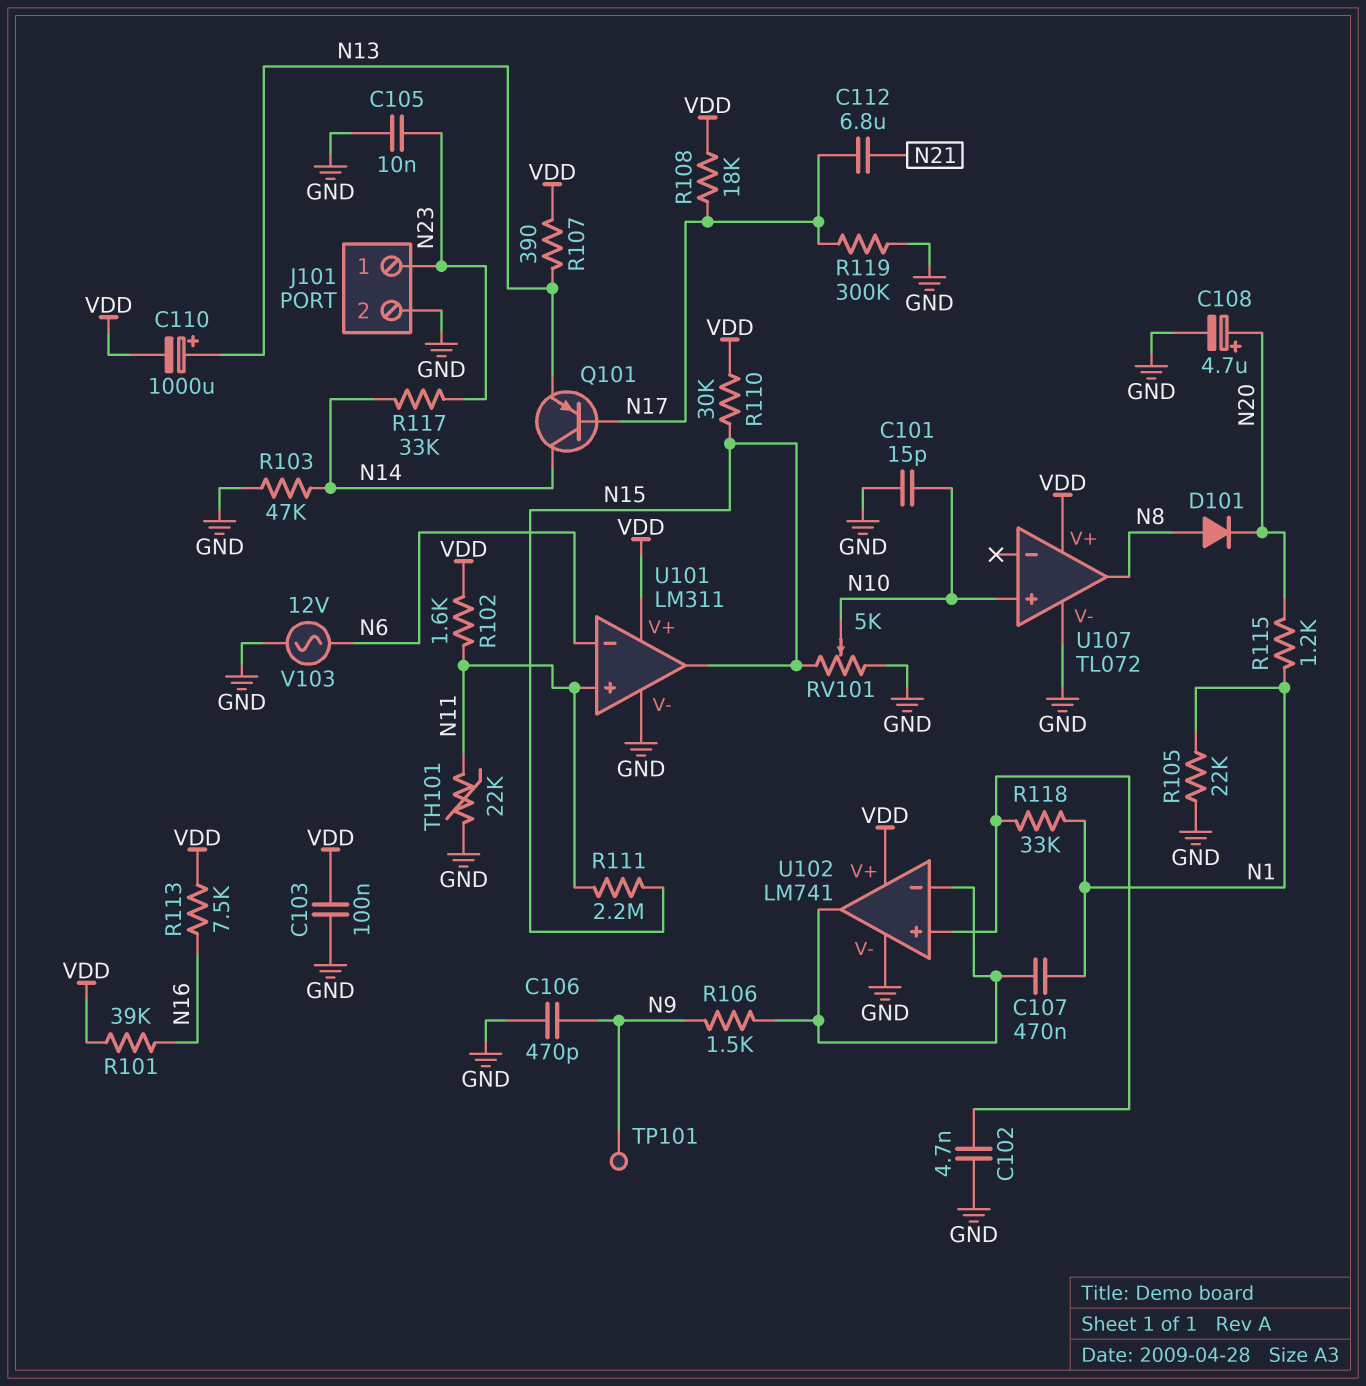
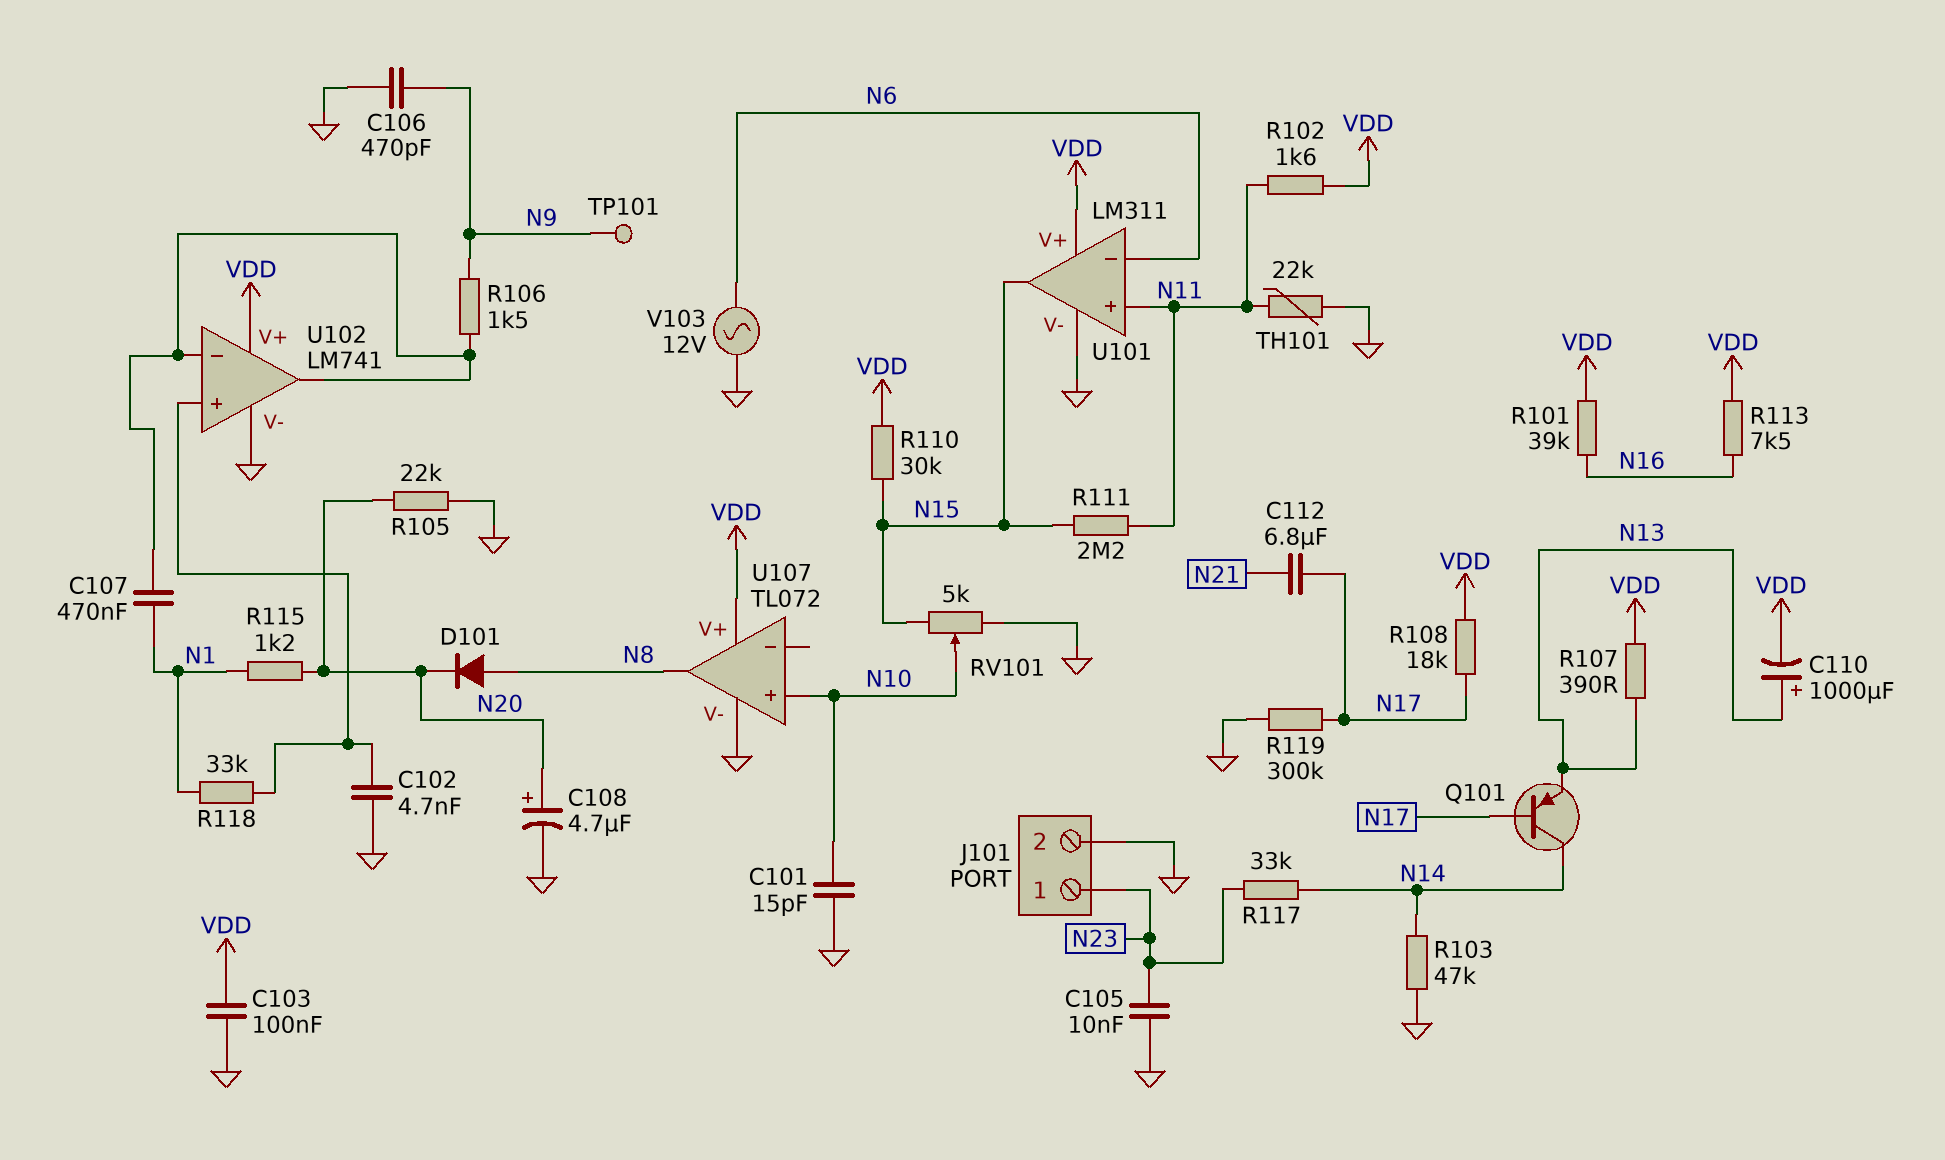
R105: 22k (GND, N1) -> 22k (GND, N20)

